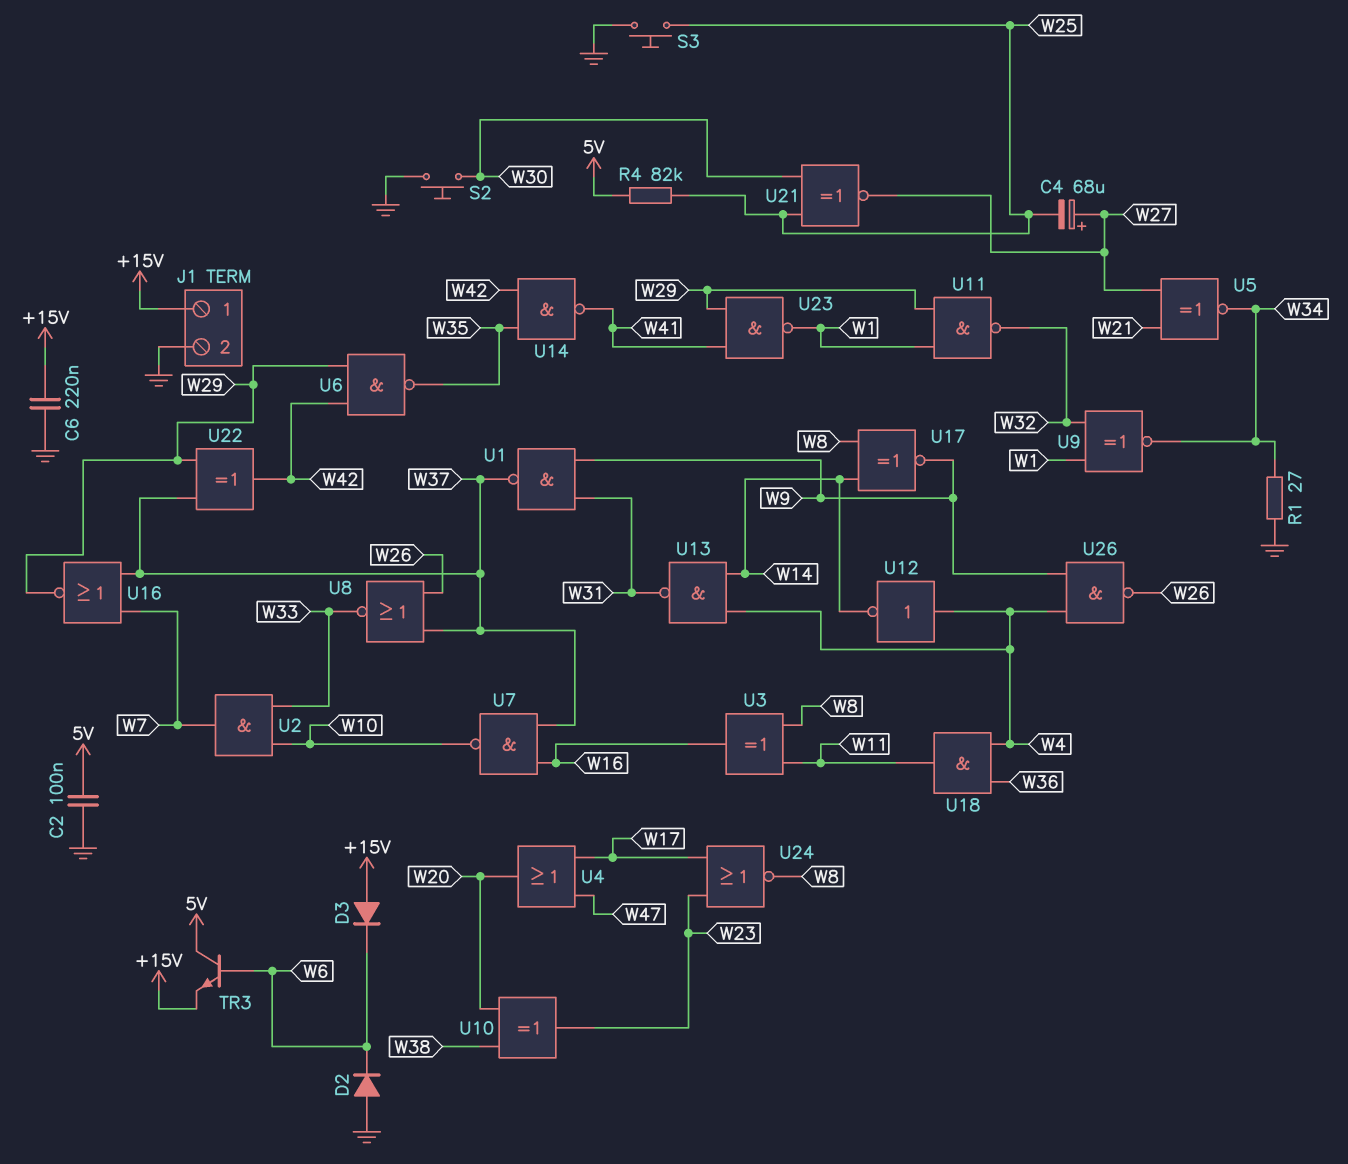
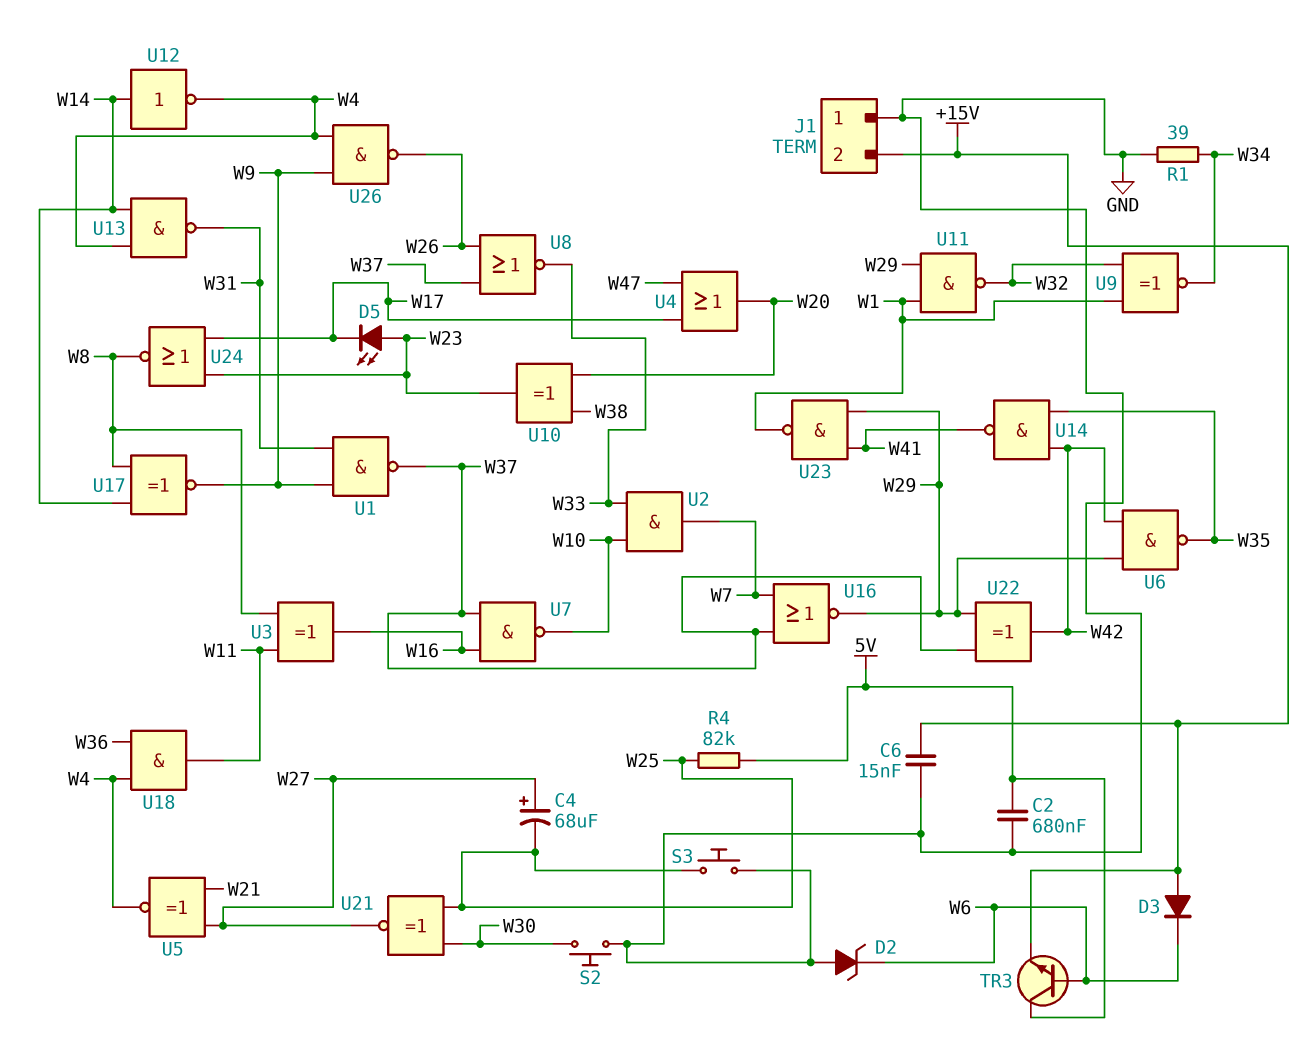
C2: 100nF (5V, GND) -> 680nF (5V, GND)
C6: 220nF (+15V, GND) -> 15nF (+15V, GND)
D2: diode (A GND, K W6) -> zener (A GND, K W6)
D5: none -> LED (A W23, K W17)
J1 pin 1: +15V -> GND
J1 pin 2: GND -> +15V
R1: 27 (GND, W34) -> 39 (GND, W34)
U5: XNOR (in W21, in W27, out W34) -> XNOR (in W21, in W27, out W4)
U12: NOT (in W4, out W14) -> NOT (in W14, out W4)

